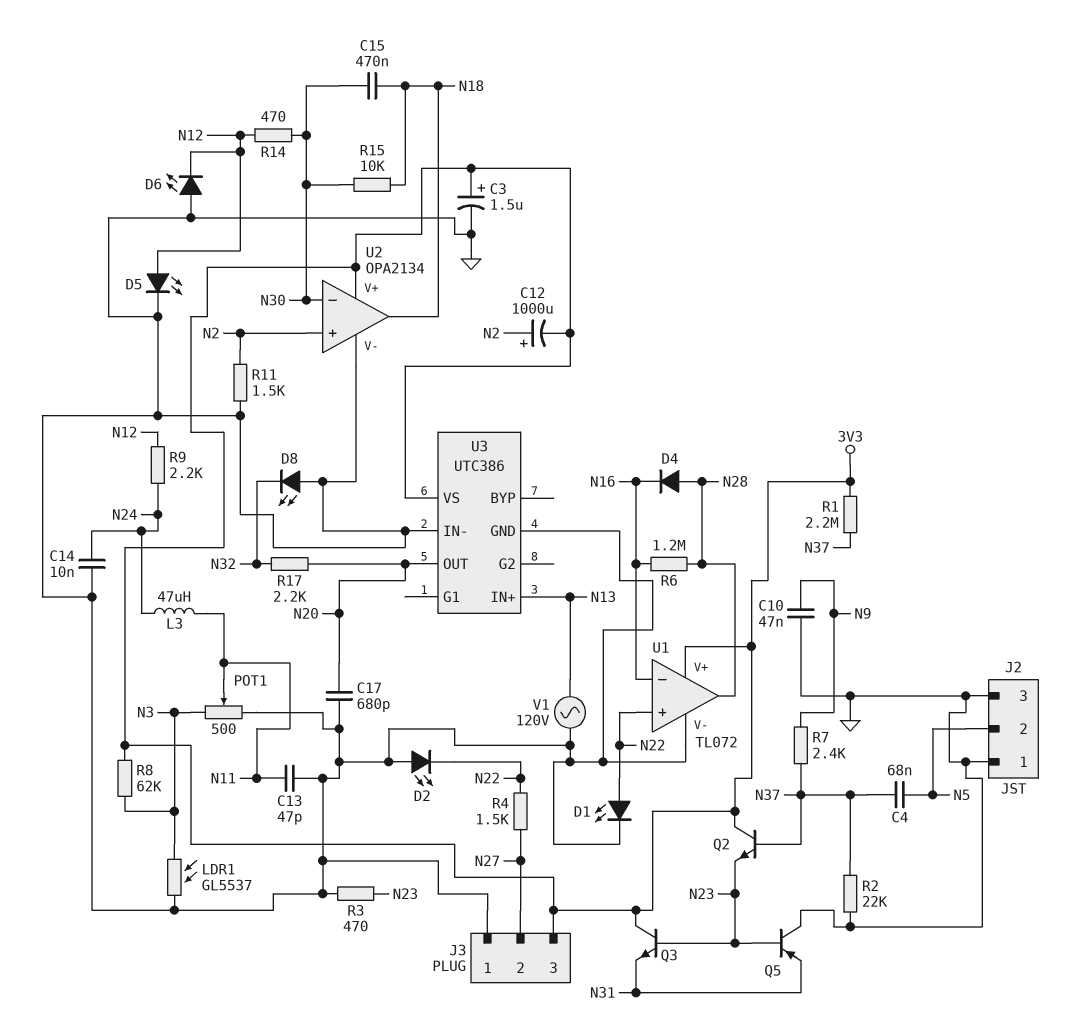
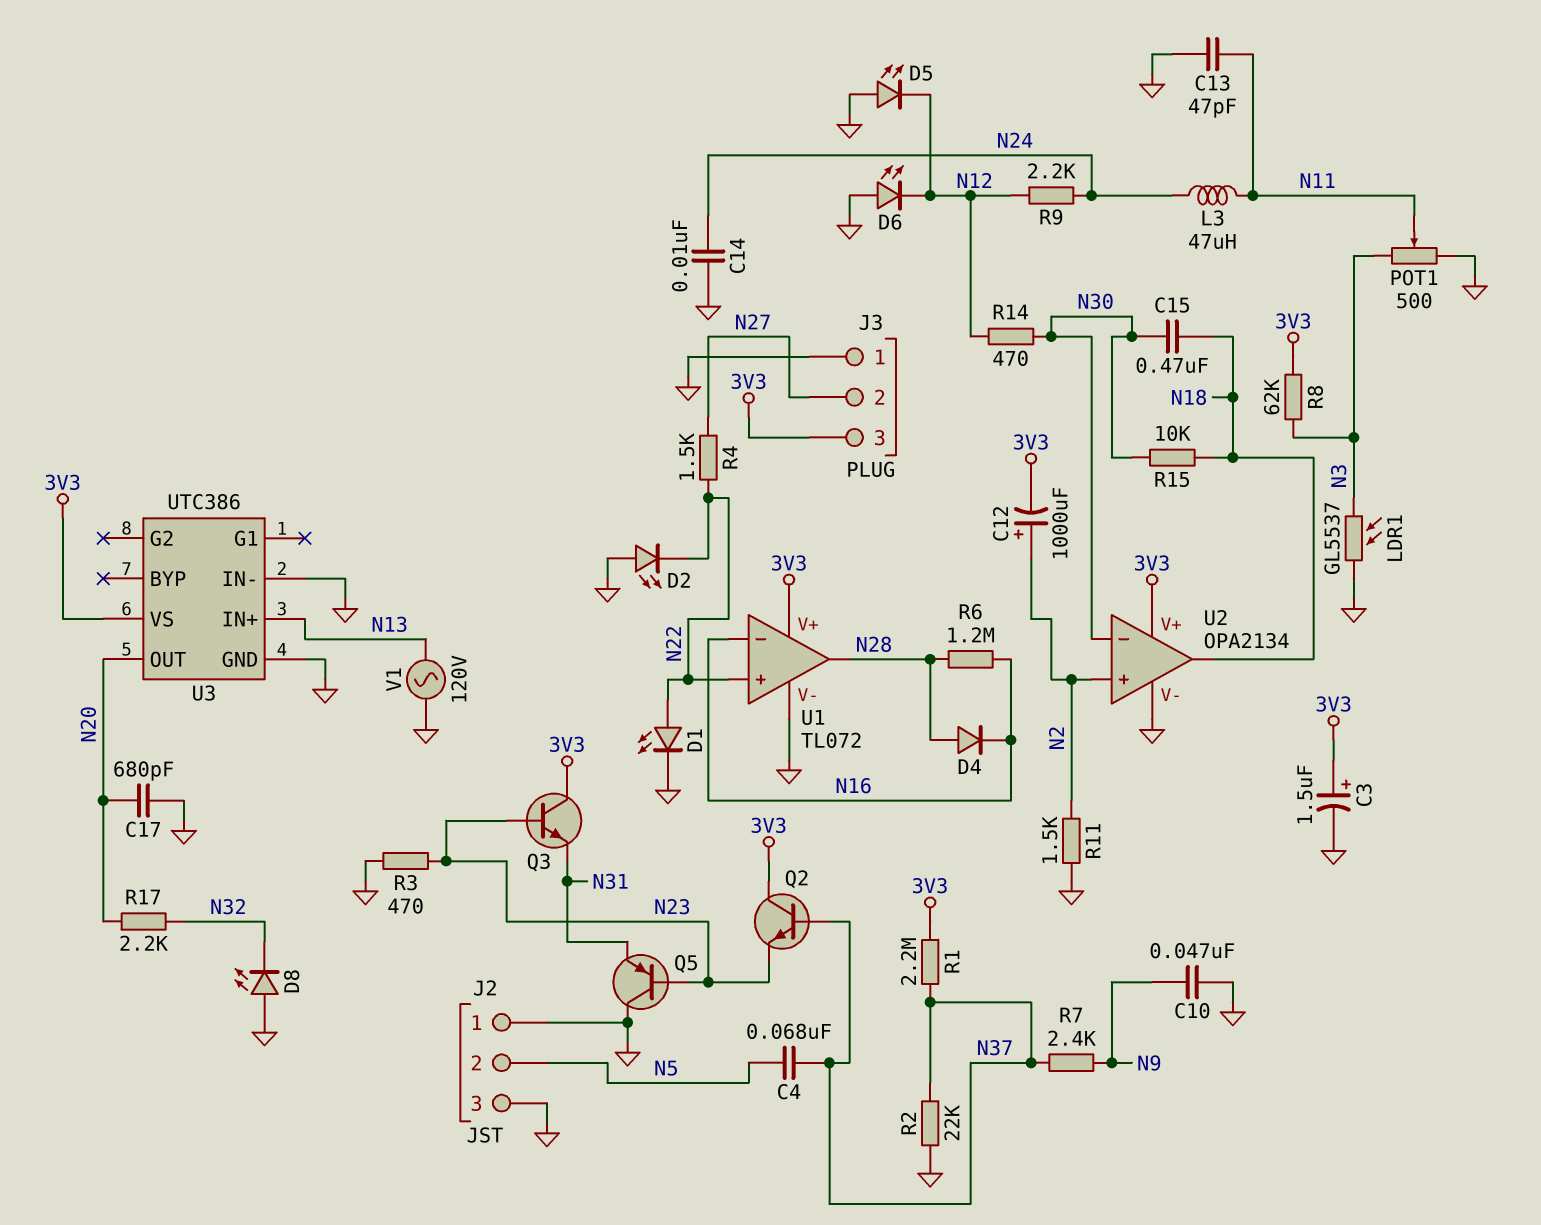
D5: LED (A N12, K GND) -> LED (A GND, K N12)

